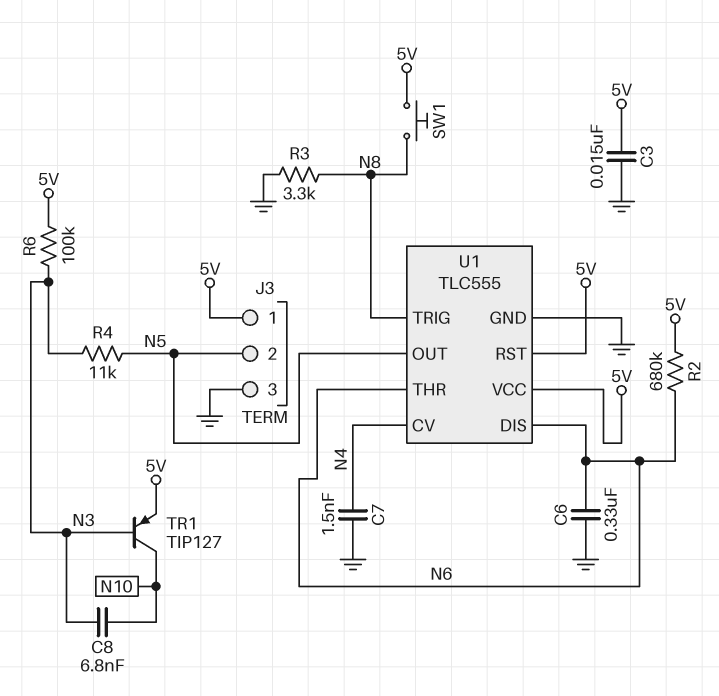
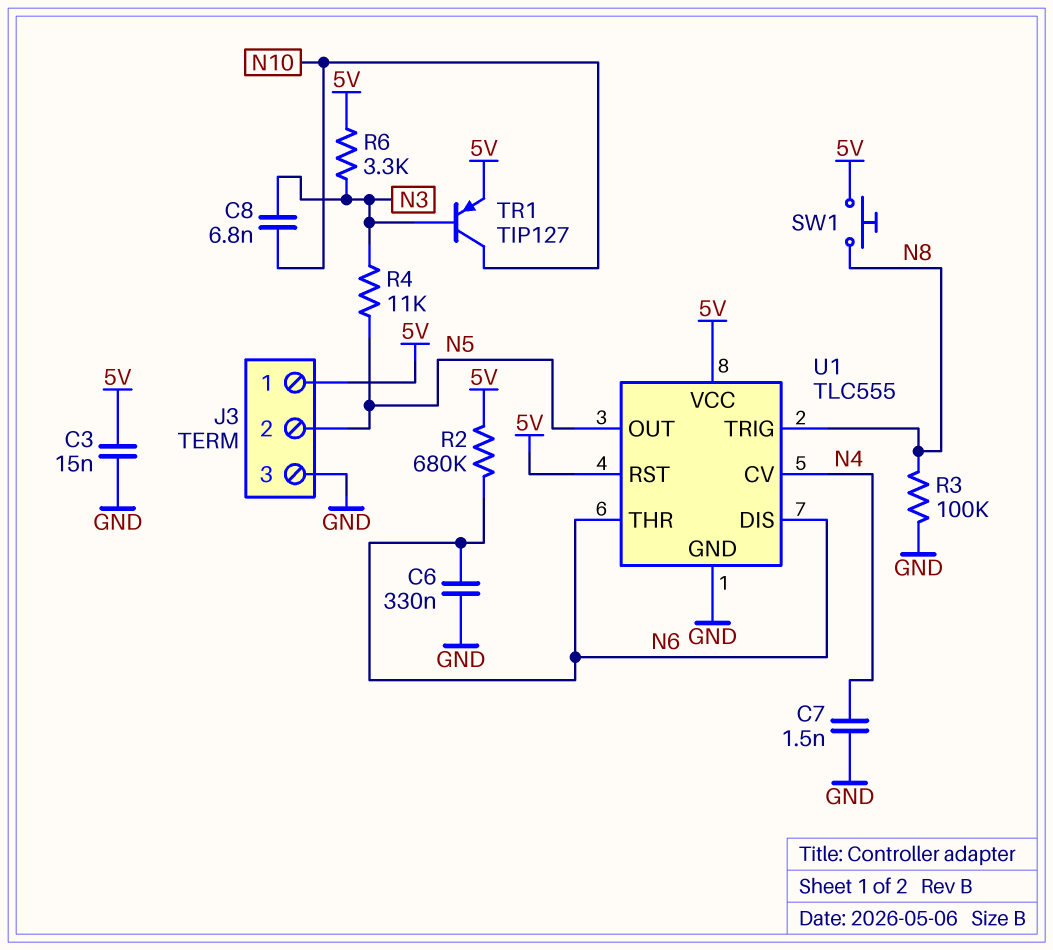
R3: 3.3k (GND, N8) -> 100k (GND, N8)
R6: 100k (5V, N3) -> 3.3k (5V, N3)

